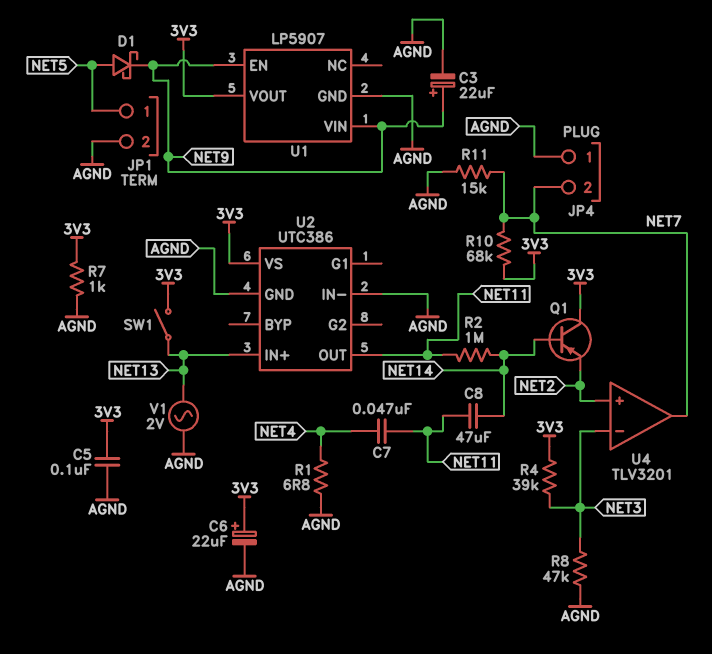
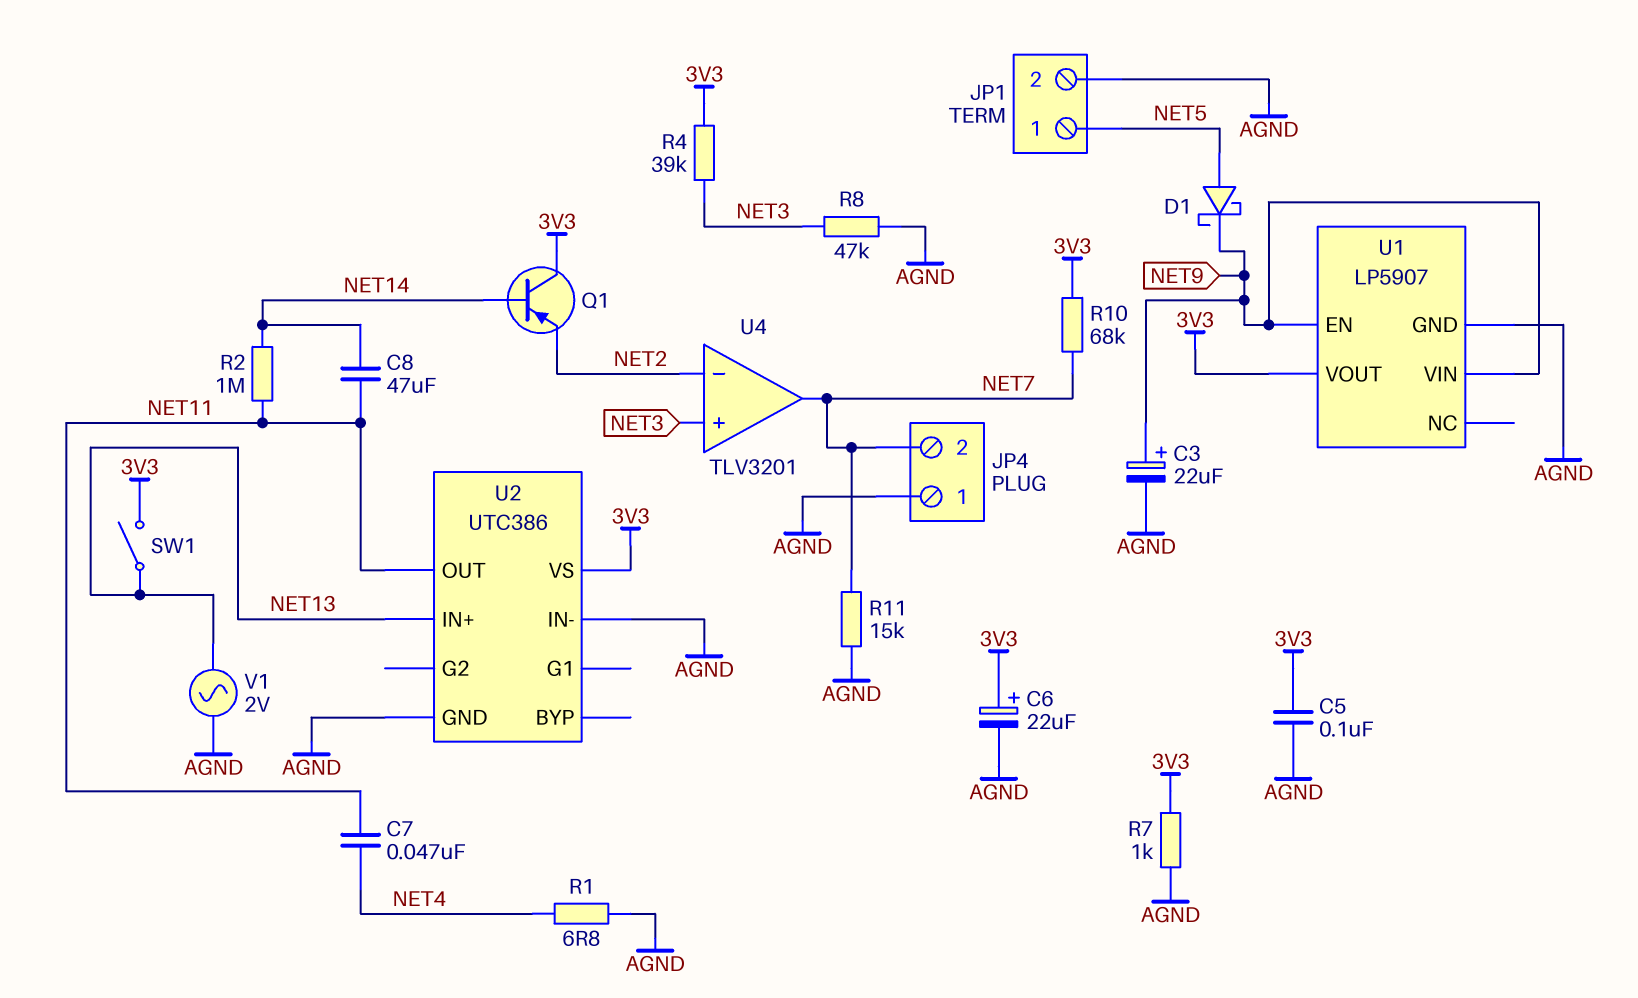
U4 pin in+: NET2 -> NET3
U4 pin in-: NET3 -> NET2

